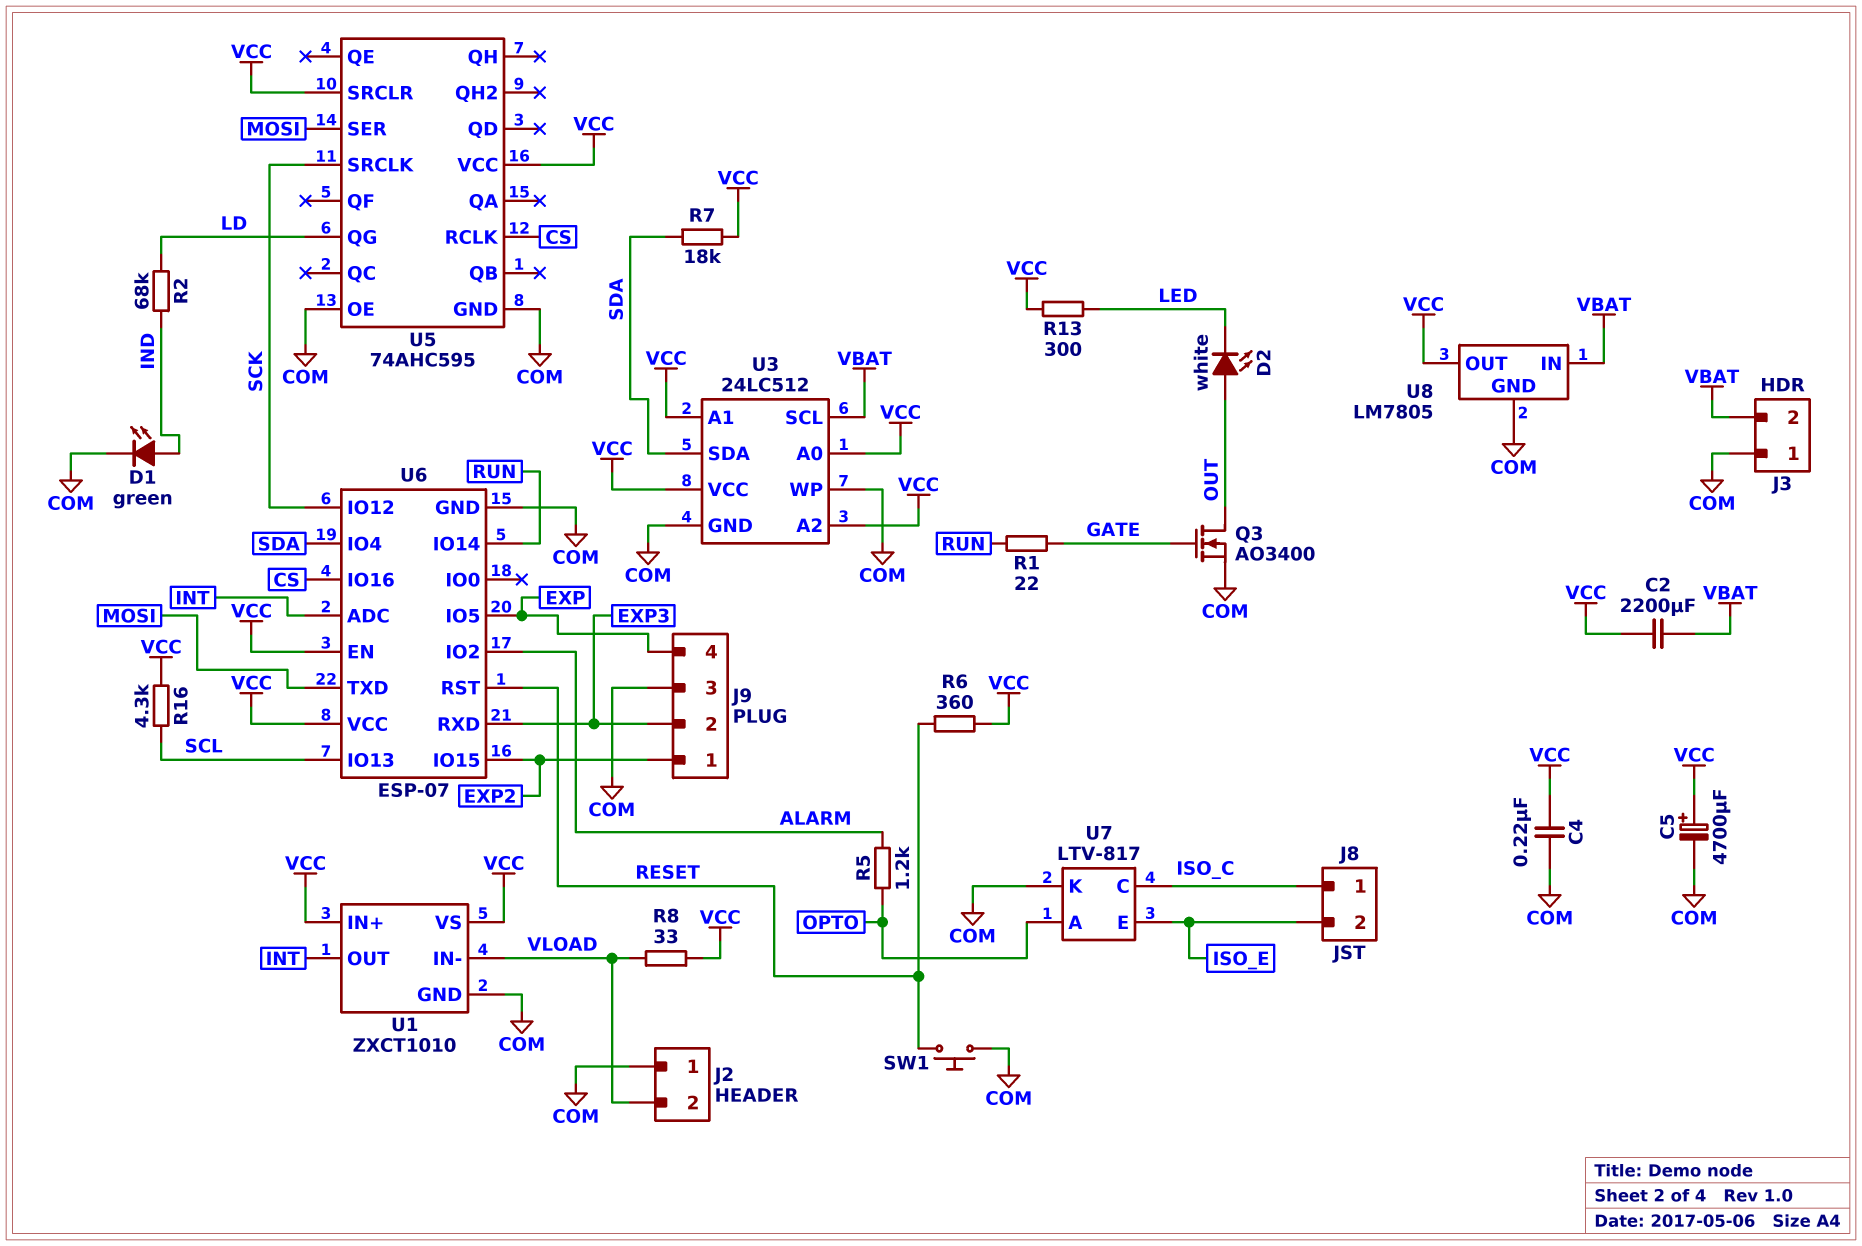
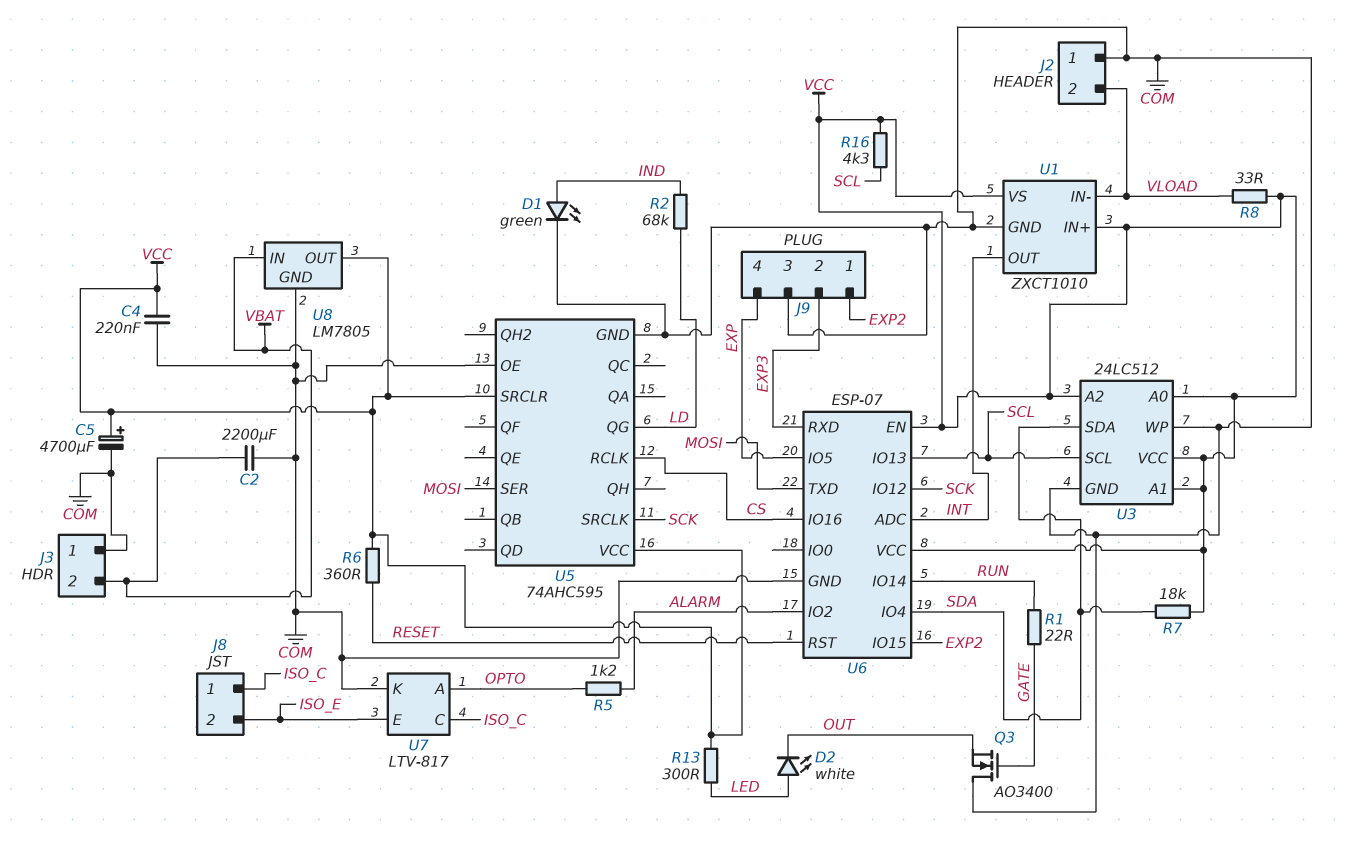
C2: 2200uF (VBAT, VCC) -> 2200uF (COM, VBAT)
D2: LED white (A OUT, K LED) -> LED white (A LED, K OUT)
Q3: NMOS AO3400 (G GATE, D OUT, S COM) -> NMOS AO3400 (G GATE, D COM, S OUT)
SW1: button (COM, RESET) -> none
U3 pin SCL: VBAT -> SCL

